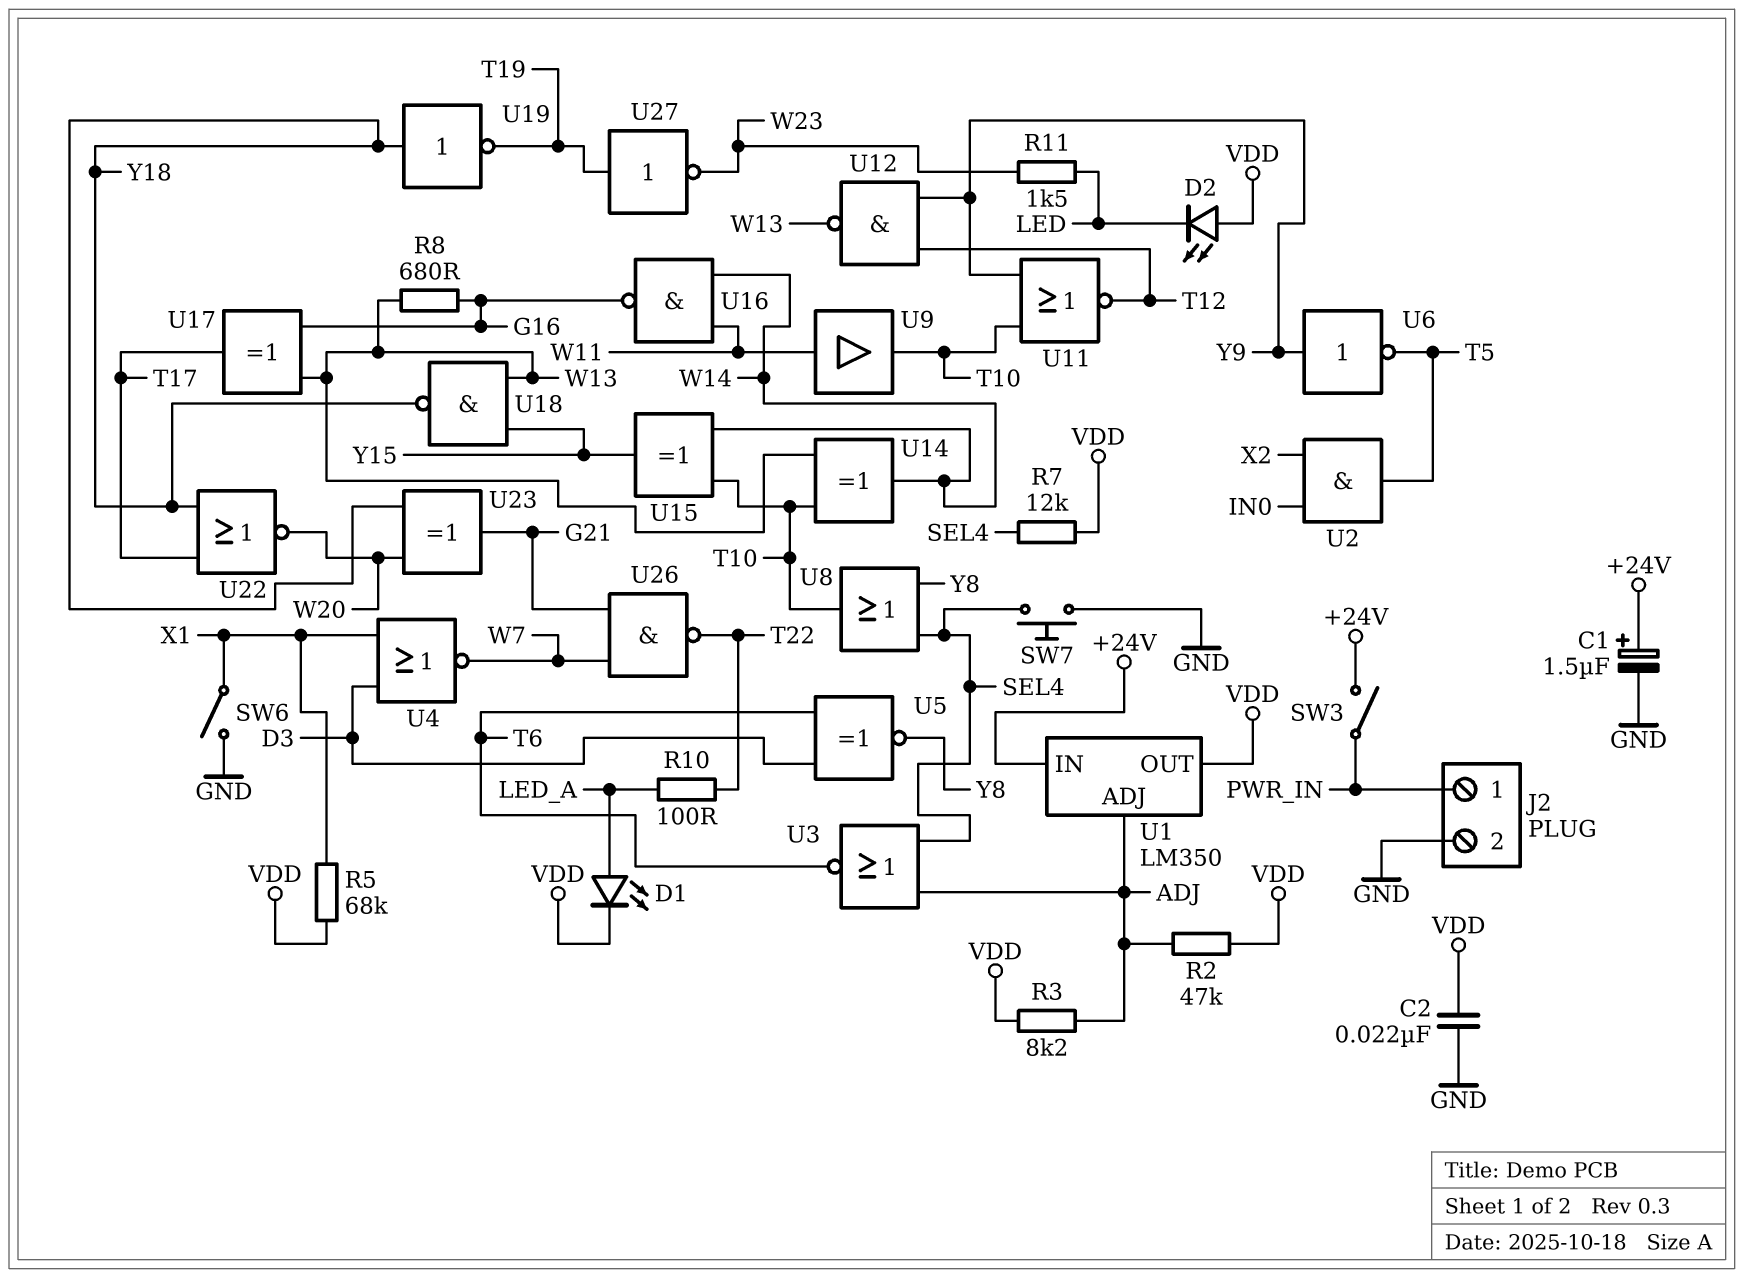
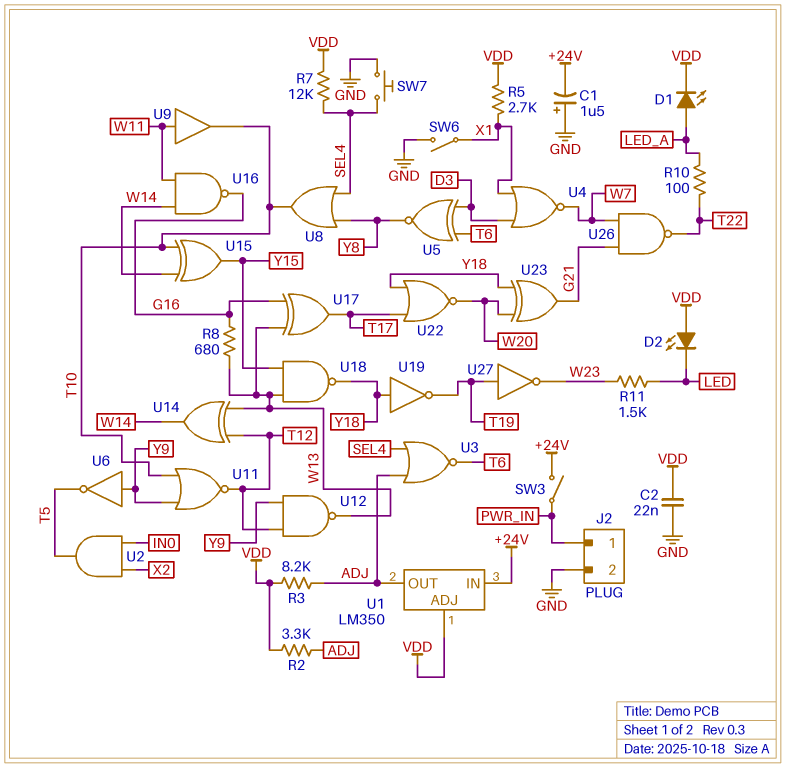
C1: 1.5uF (plus +24V, minus GND) -> 1.5uF (plus GND, minus +24V)
R2: 47k (ADJ, VDD) -> 3.3k (ADJ, VDD)
R5: 68k (VDD, X1) -> 2.7k (VDD, X1)
U1 pin ADJ: ADJ -> VDD
U1 pin OUT: VDD -> ADJ
U14: XOR (in T10, in W13, out W14) -> XOR (in T12, in W13, out W14)

